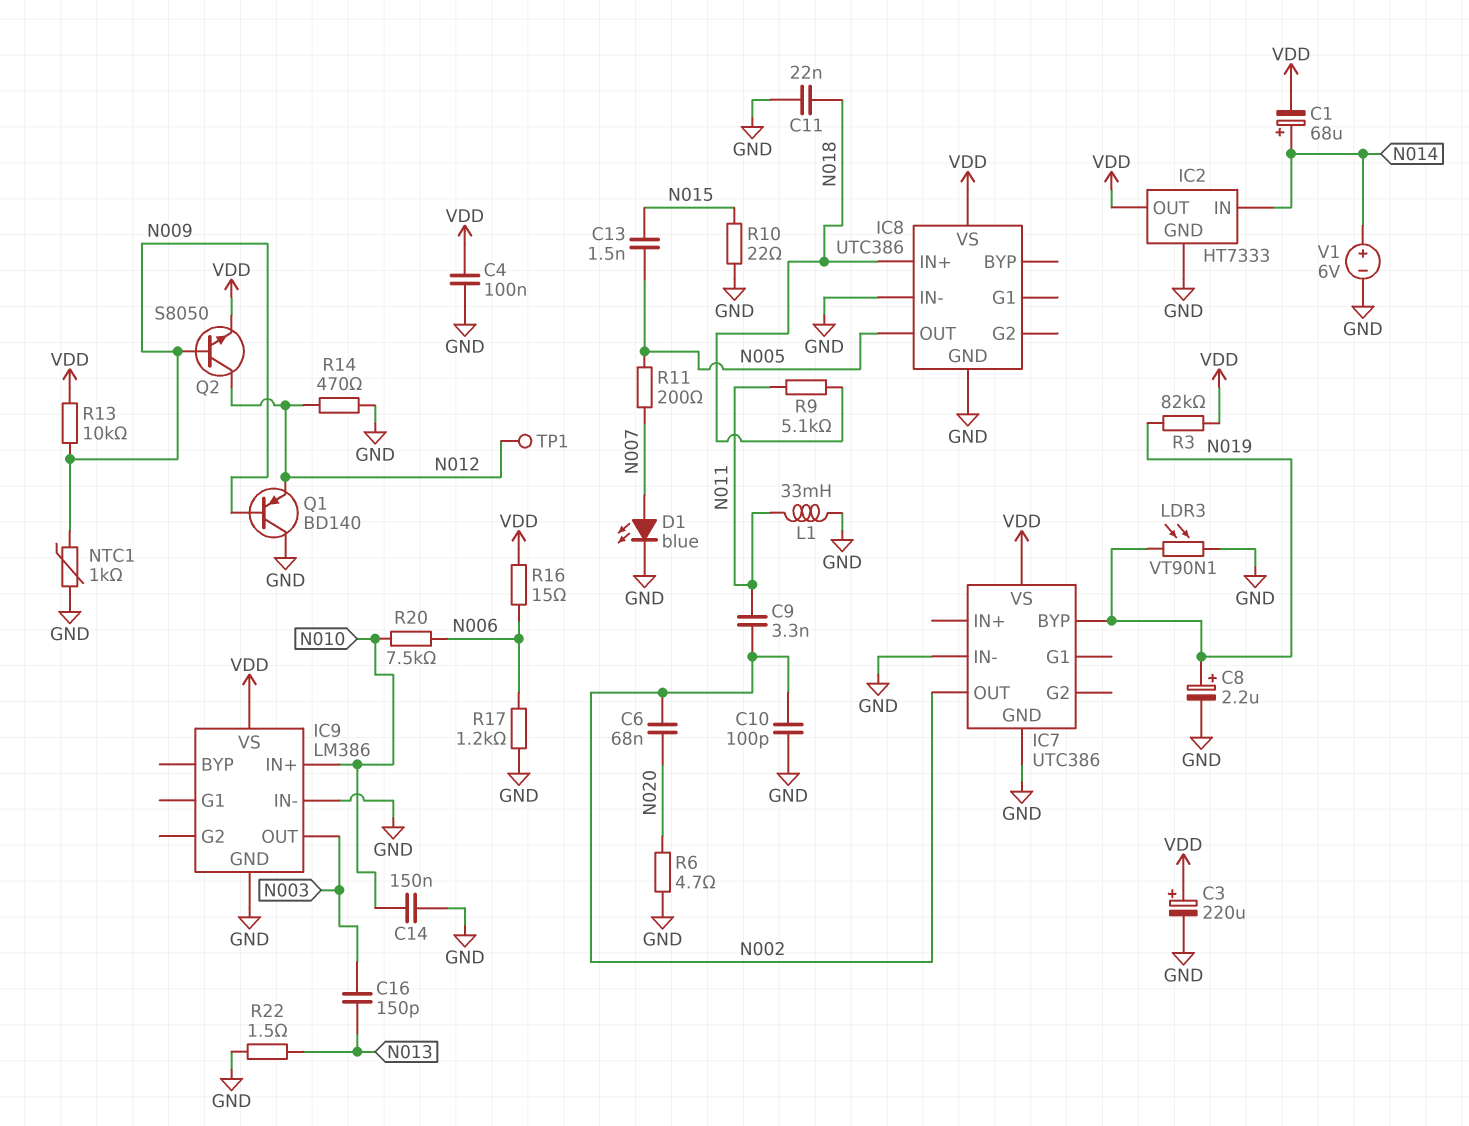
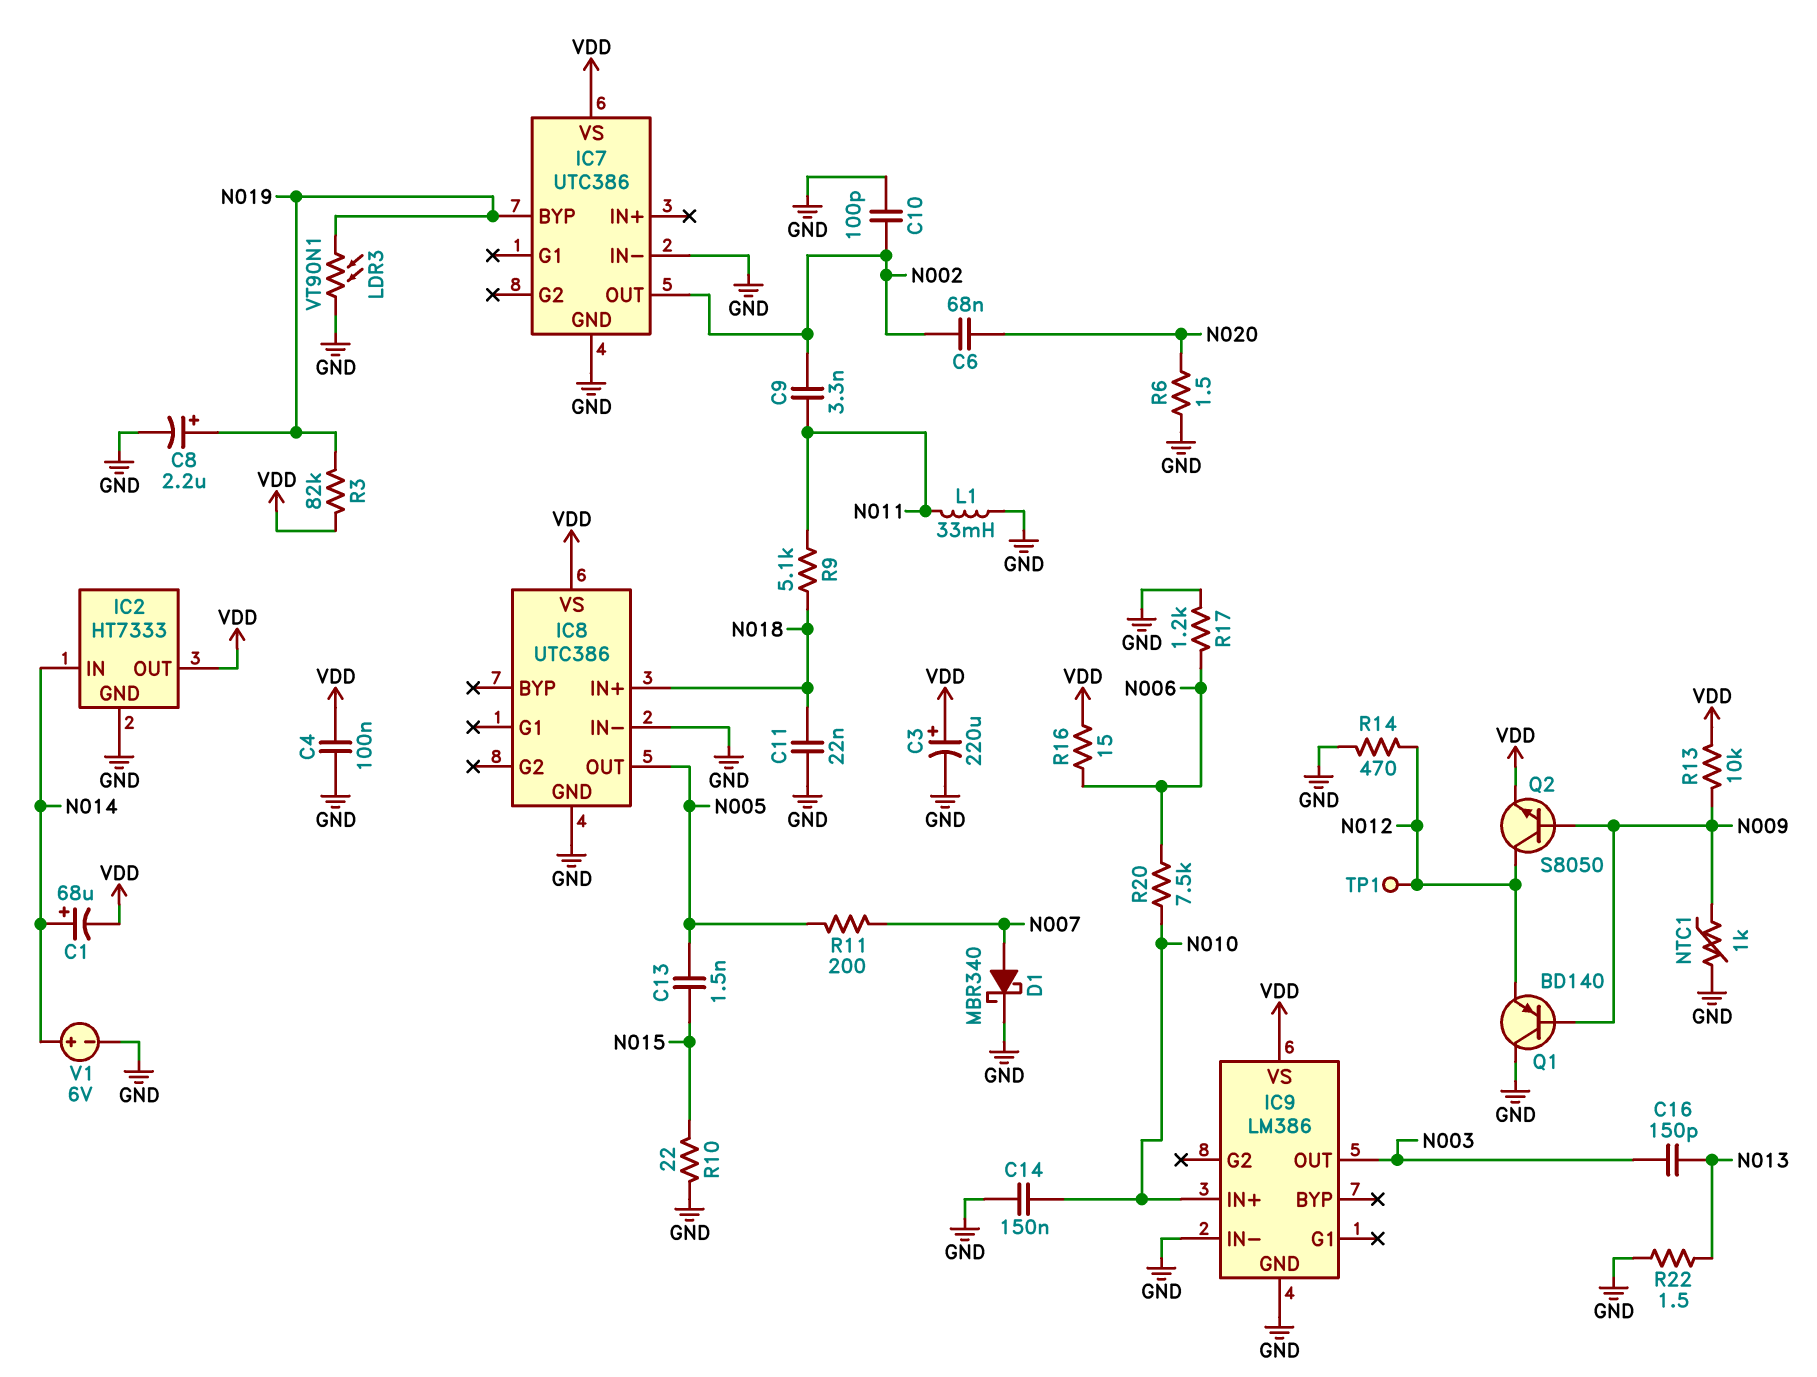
D1: LED blue (A N007, K GND) -> schottky MBR340 (A N007, K GND)
R6: 4.7 (GND, N020) -> 1.5 (GND, N020)

